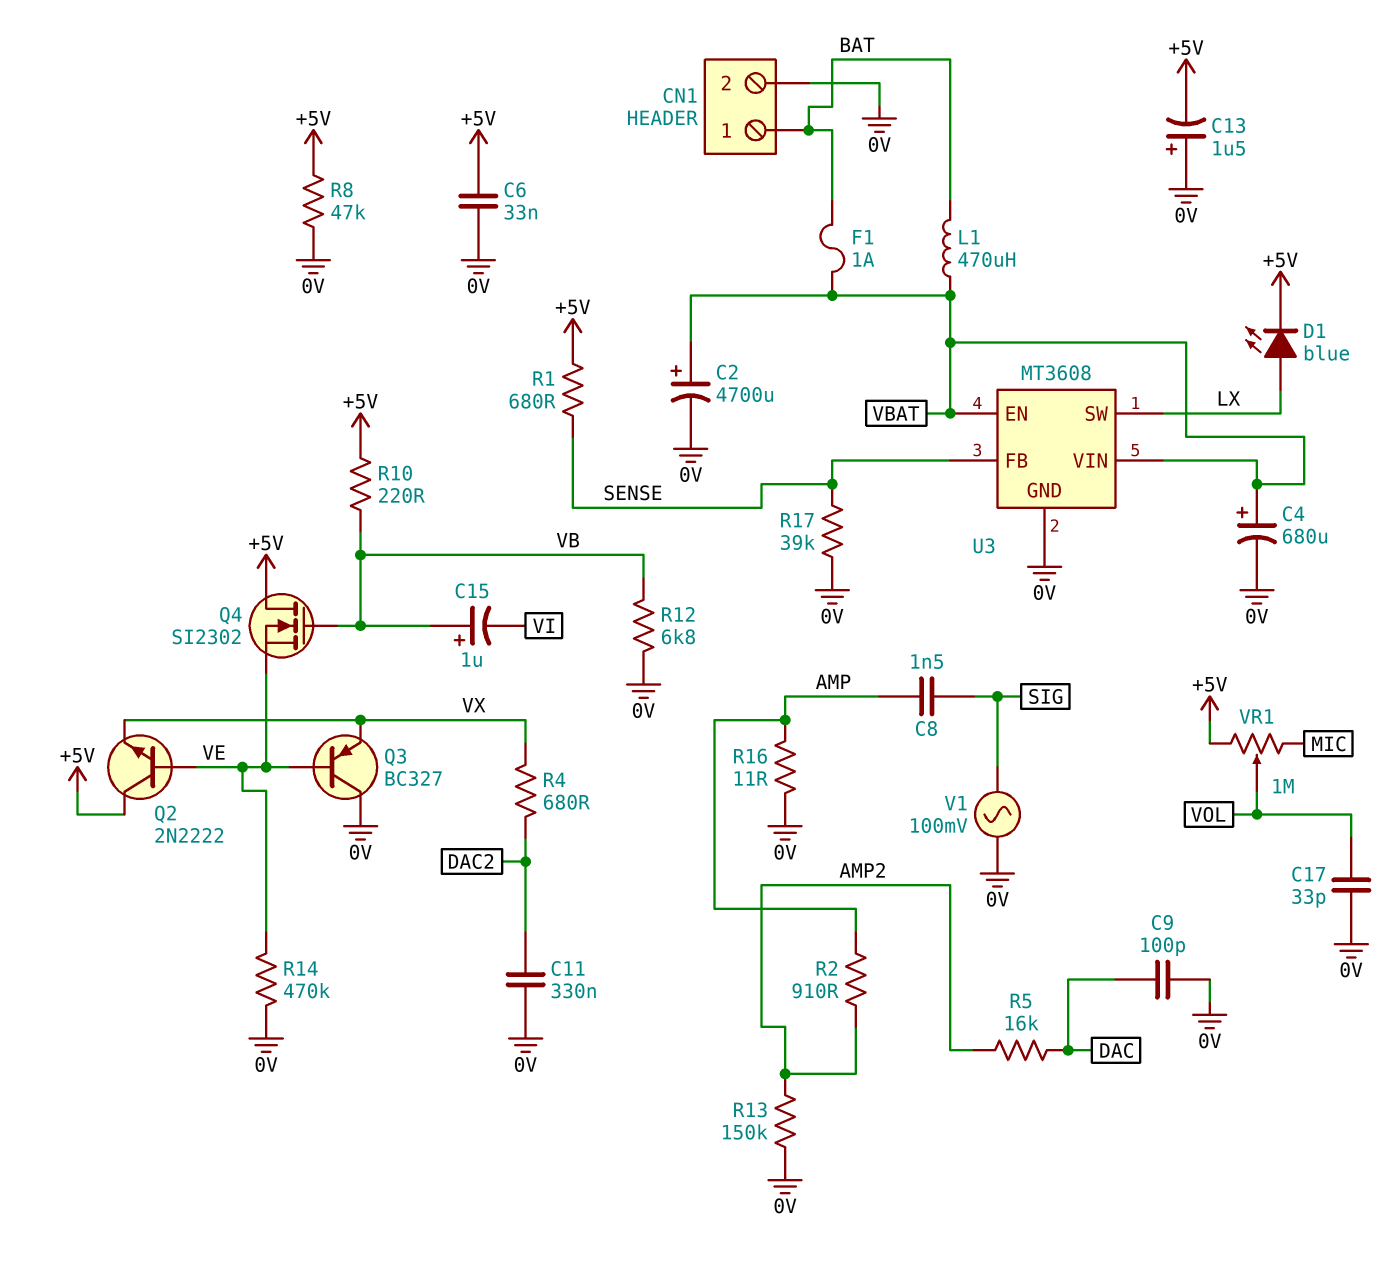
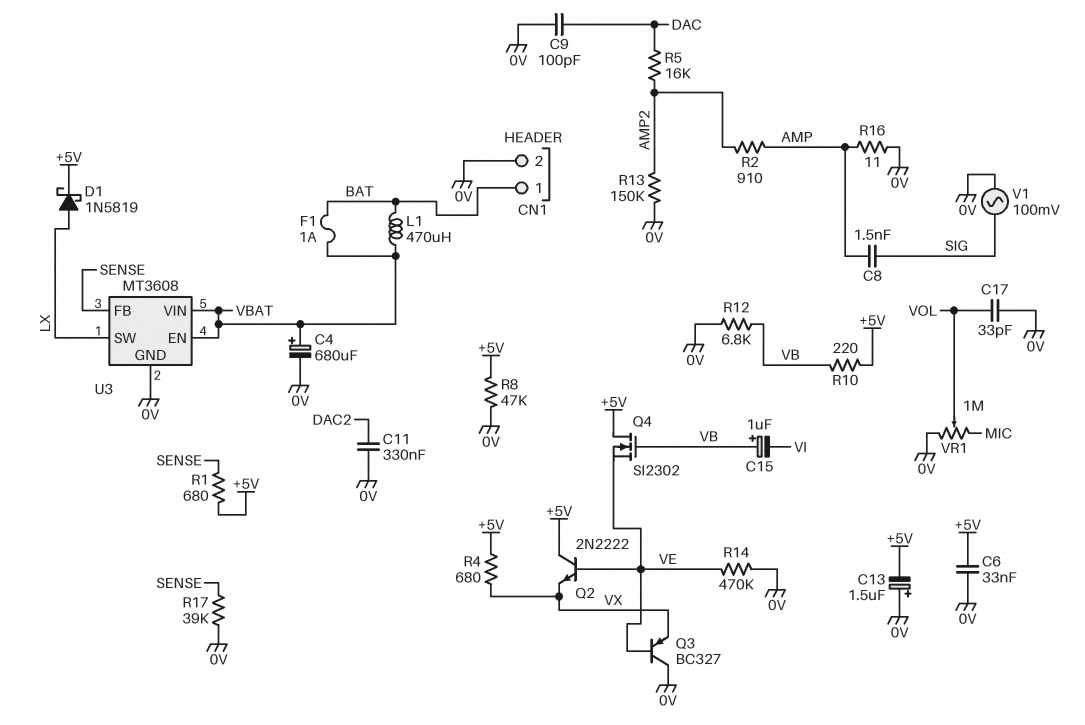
C2: 4700uF (plus VBAT, minus 0V) -> none
D1: LED blue (A LX, K +5V) -> schottky 1N5819 (A LX, K +5V)
R4: 680 (DAC2, VX) -> 680 (+5V, VX)
VR1: 1M (+5V, MIC, wiper VOL) -> 1M (0V, MIC, wiper VOL)

